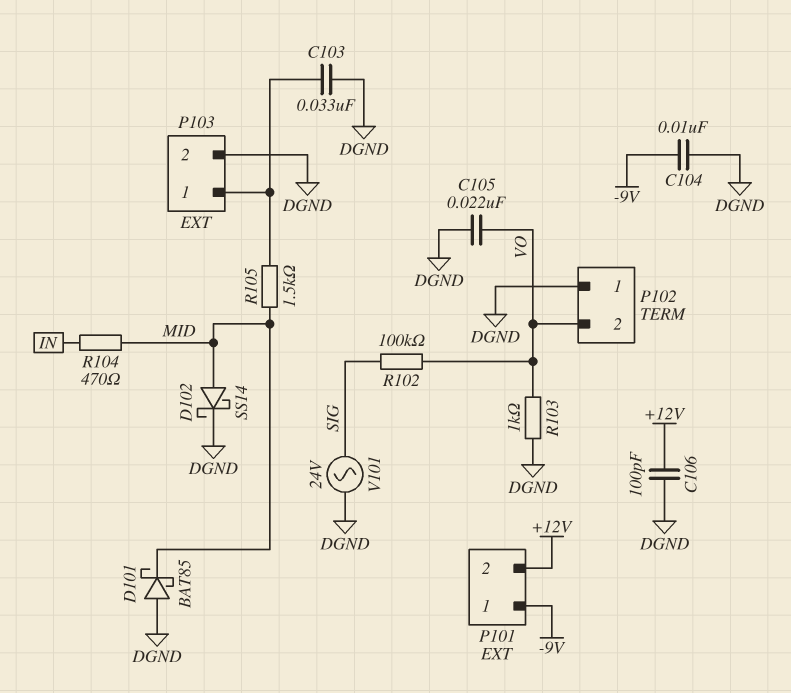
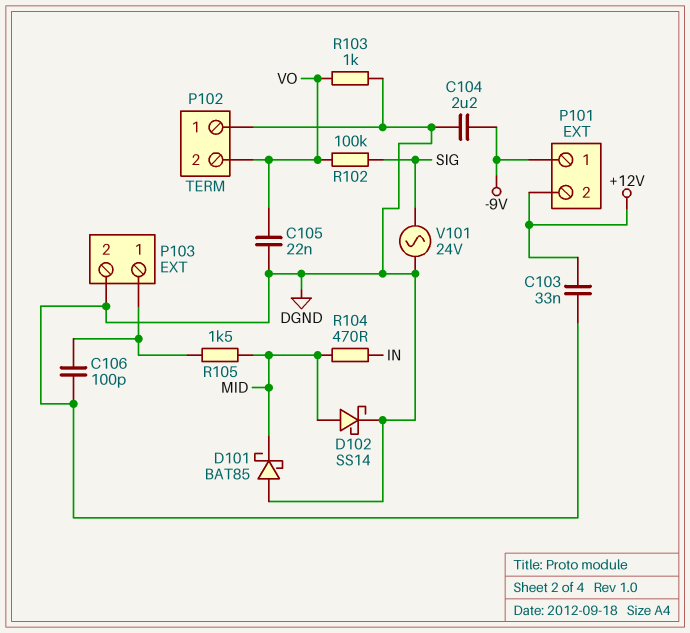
C103: 33nF (DGND, P103/1) -> 33nF (+12V, DGND)
C104: 10nF (-9V, DGND) -> 2.2uF (-9V, DGND)
C106: 100pF (+12V, DGND) -> 100pF (DGND, P103/1)

